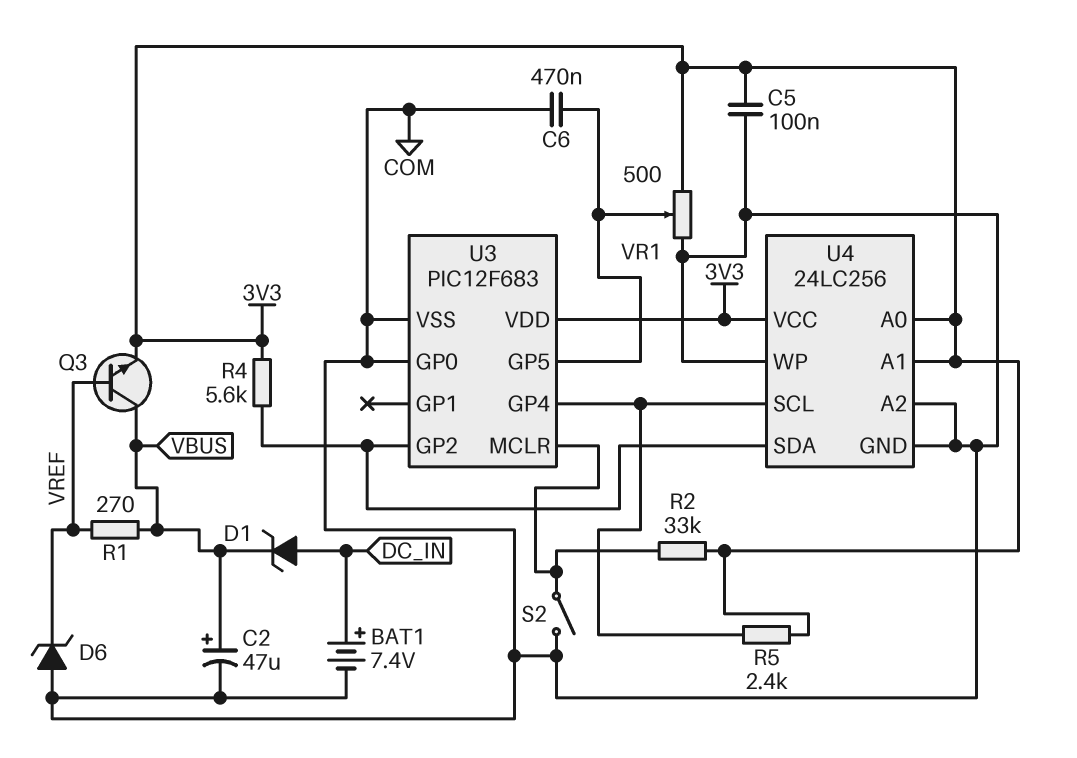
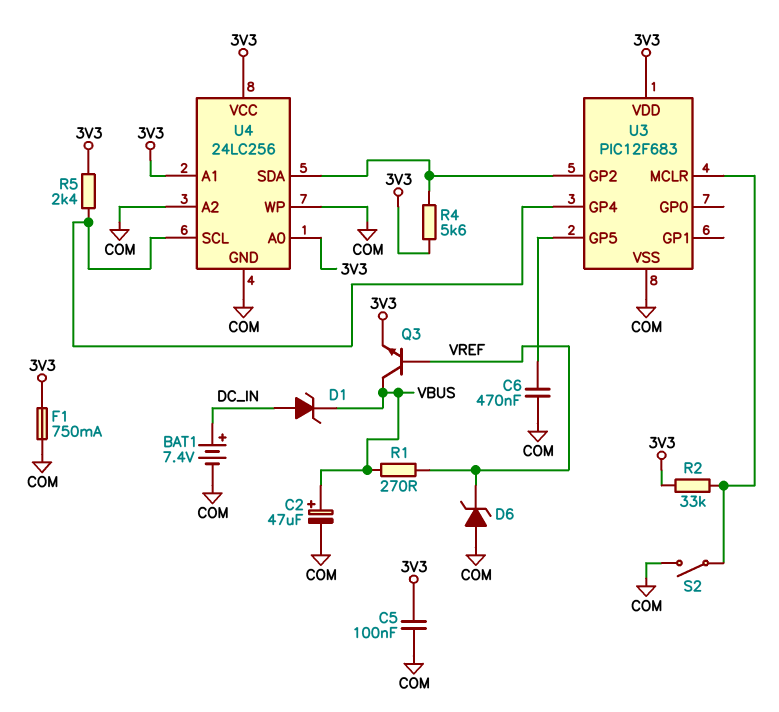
F1: none -> 750mA (3V3, COM)
U3 pin GP0: COM -> none
VR1: 500 (3V3, COM, wiper U3/GP5) -> none

